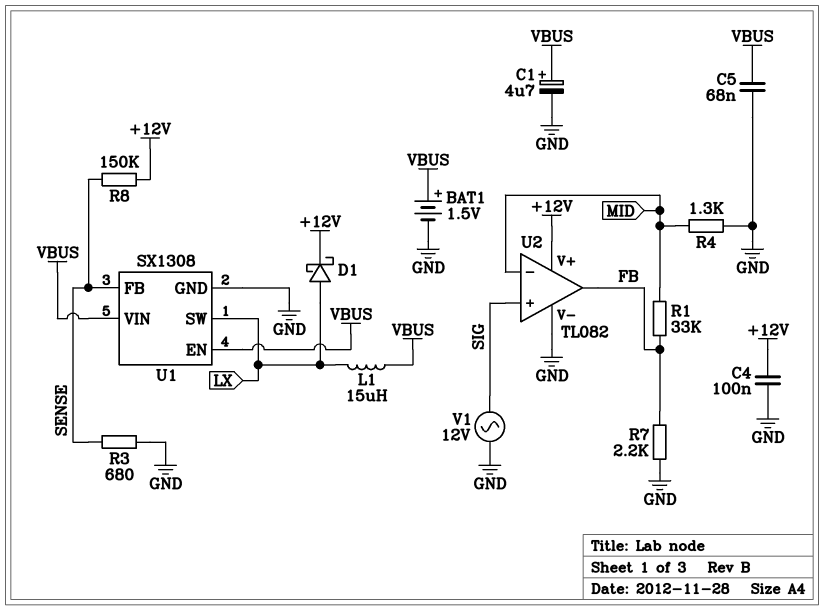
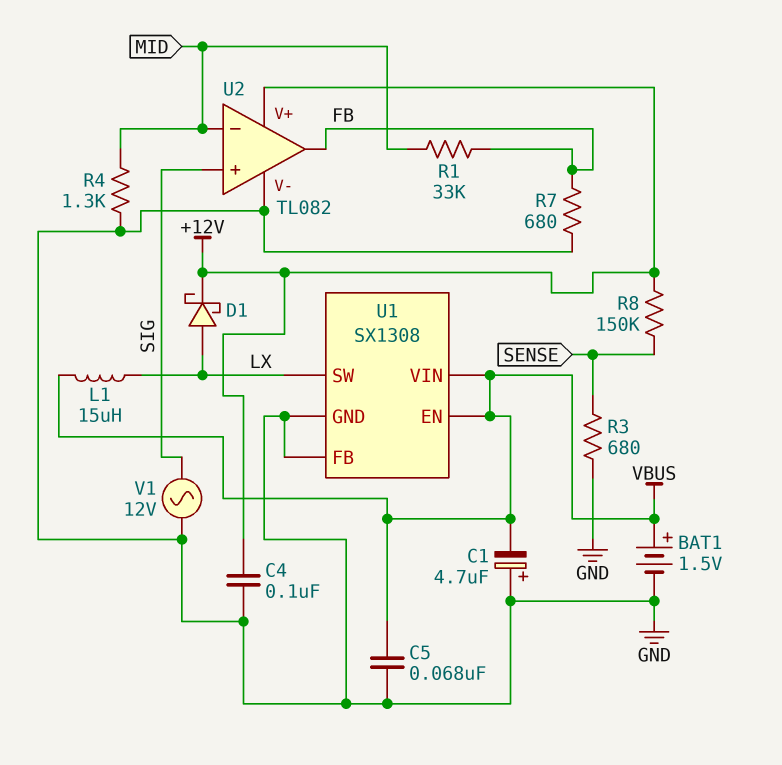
C1: 4.7uF (plus VBUS, minus GND) -> 4.7uF (plus GND, minus VBUS)
R7: 2.2k (FB, GND) -> 680 (FB, GND)
U1 pin FB: SENSE -> GND

